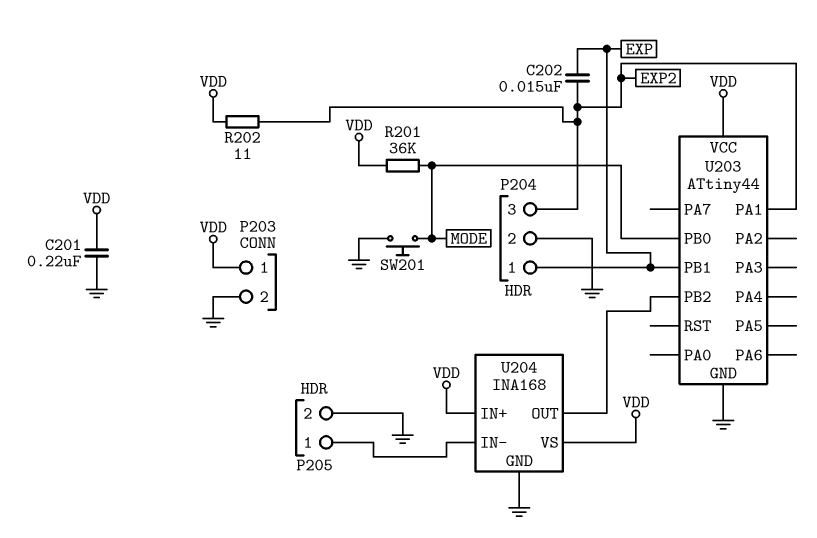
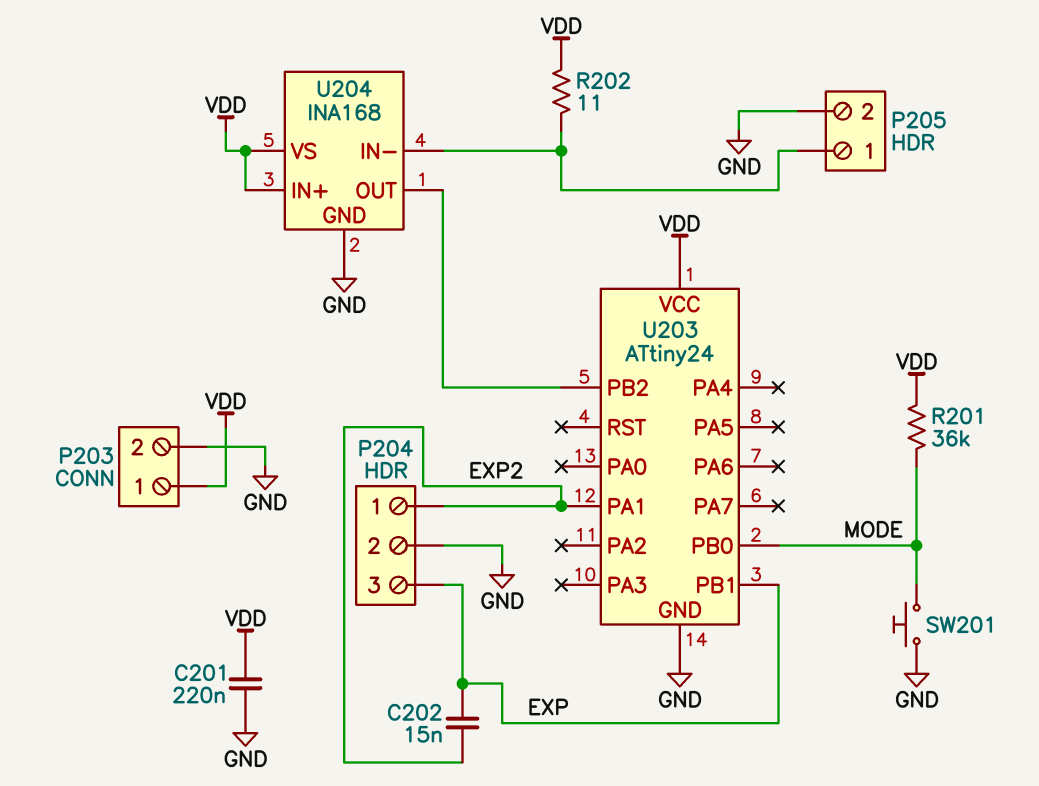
P204 pin 1: EXP -> EXP2
P204 pin 3: EXP2 -> EXP
R202: 11 (EXP2, VDD) -> 11 (P205/1, VDD)
U203: ATtiny44 -> ATtiny24

